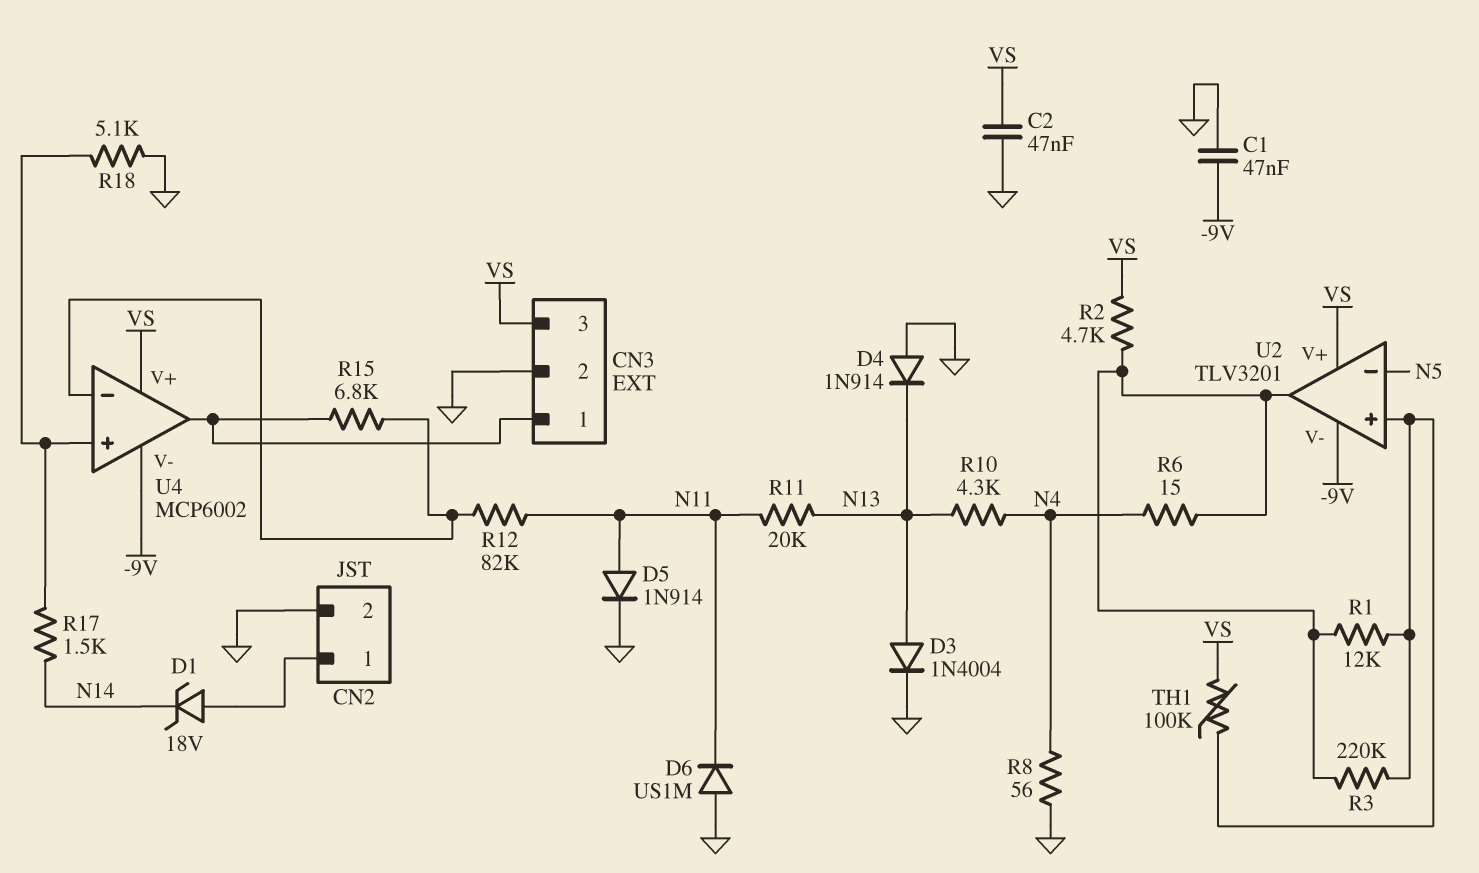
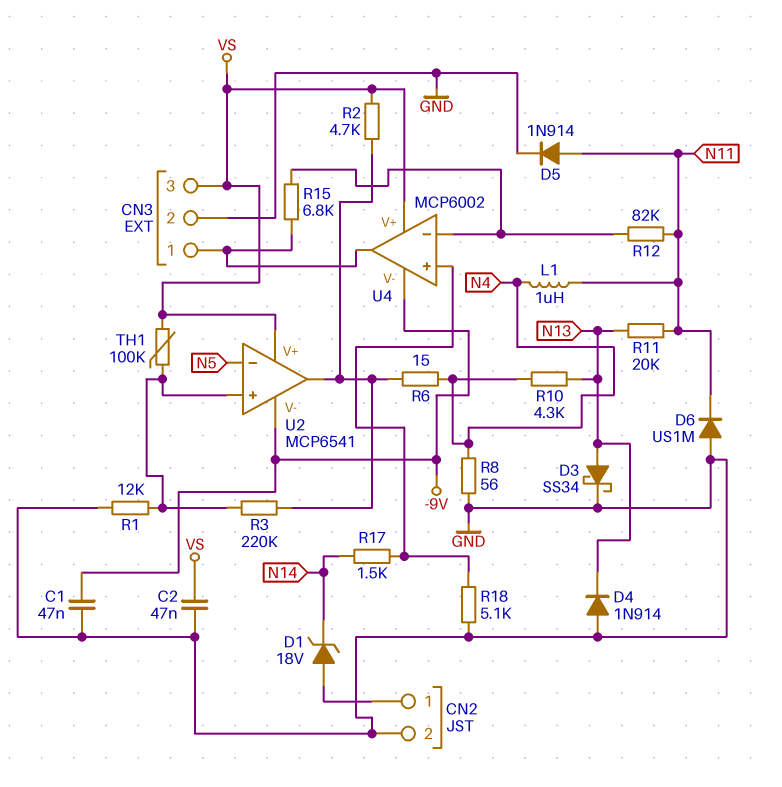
D3: diode 1N4004 (A N13, K GND) -> schottky SS34 (A N13, K GND)
L1: none -> 1uH (N4, N11)
R1: 12k (U2/in+, U2/out) -> 12k (GND, U2/in+)
U2: TLV3201 -> MCP6541

